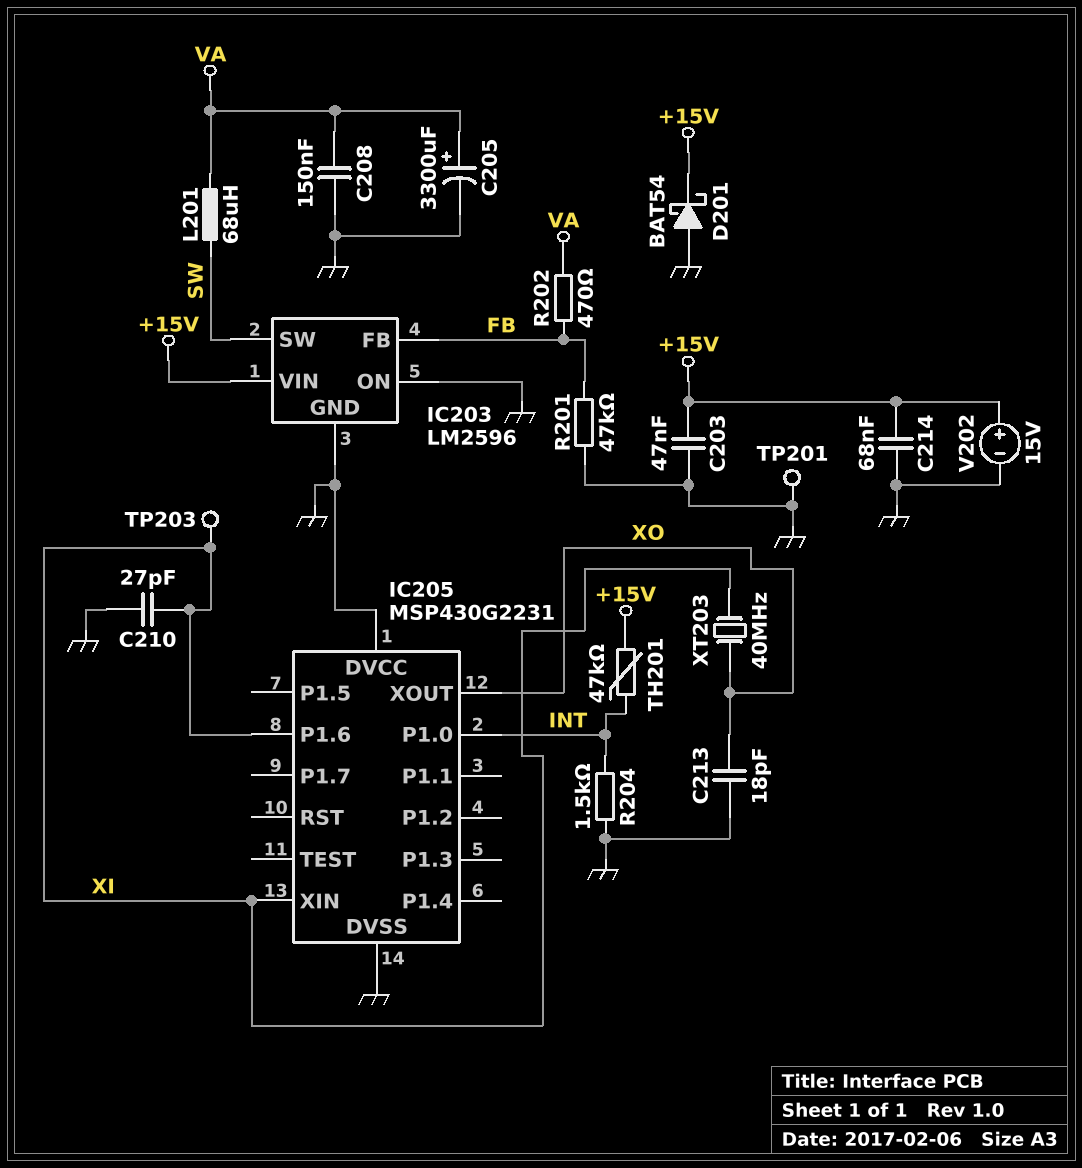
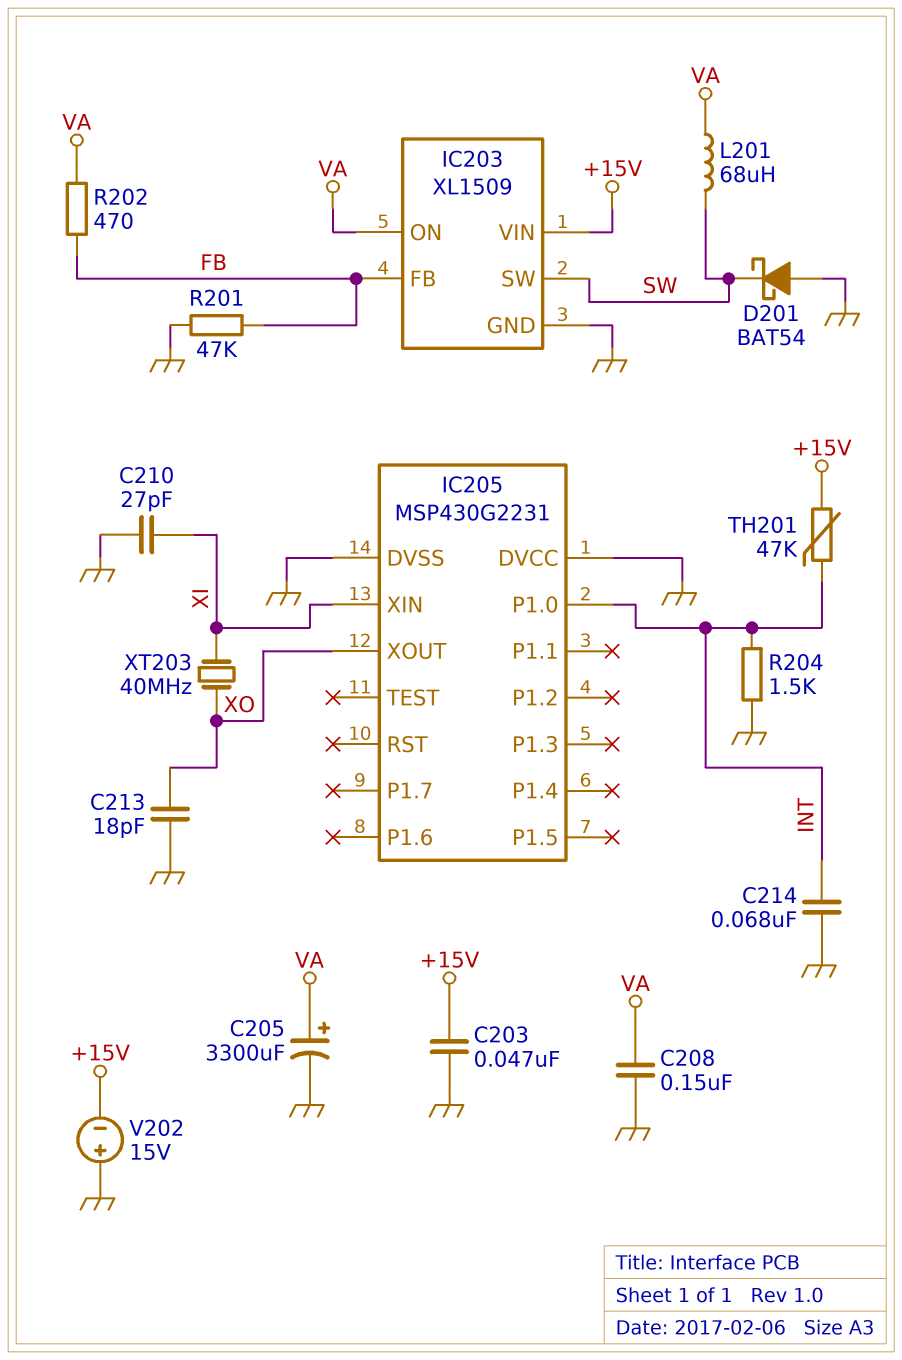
C214: 68nF (+15V, GND) -> 68nF (GND, INT)
D201: schottky BAT54 (A GND, K +15V) -> schottky BAT54 (A GND, K SW)
IC203: LM2596 -> XL1509
IC203 pin ON: GND -> VA
IC205 pin P1.6: XI -> none
TP201: test point (GND) -> none
TP203: test point (XI) -> none
V202: 15V (plus +15V, minus GND) -> 15V (plus GND, minus +15V)

